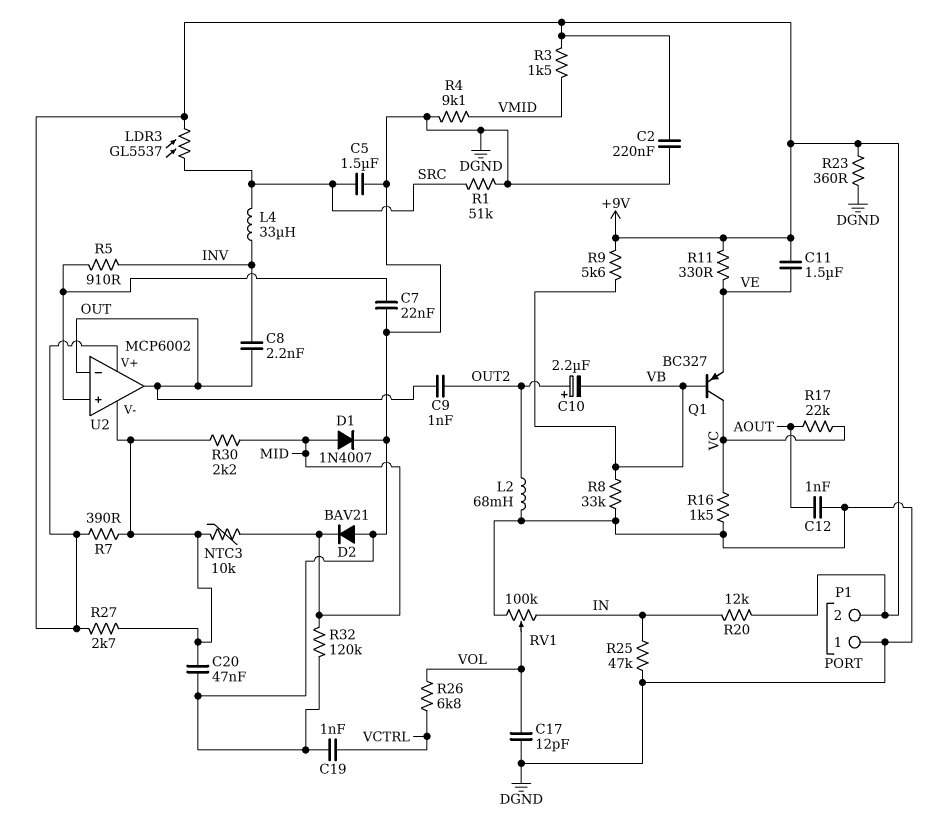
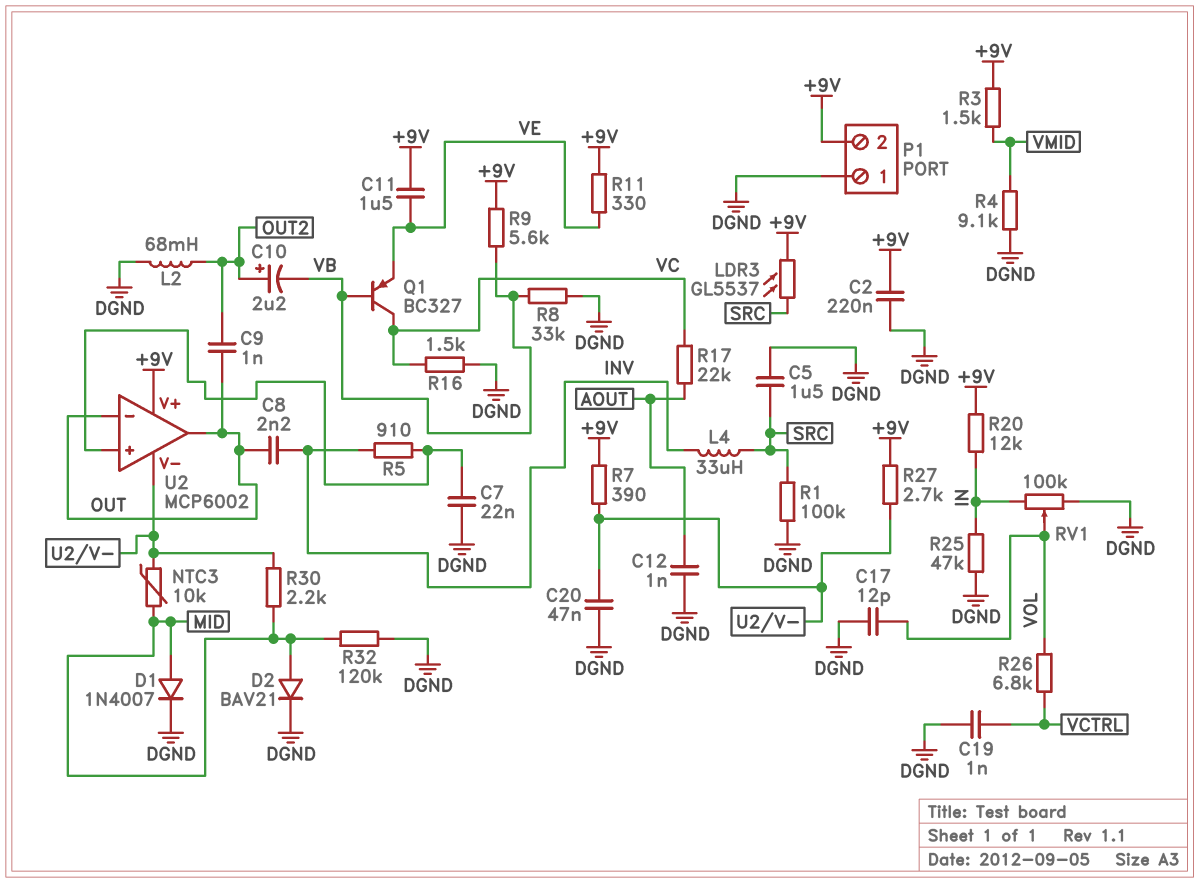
D2: diode BAV21 (A DGND, K MID) -> diode BAV21 (A MID, K DGND)
R1: 51k (DGND, SRC) -> 100k (DGND, SRC)
R23: 360 (+9V, DGND) -> none

